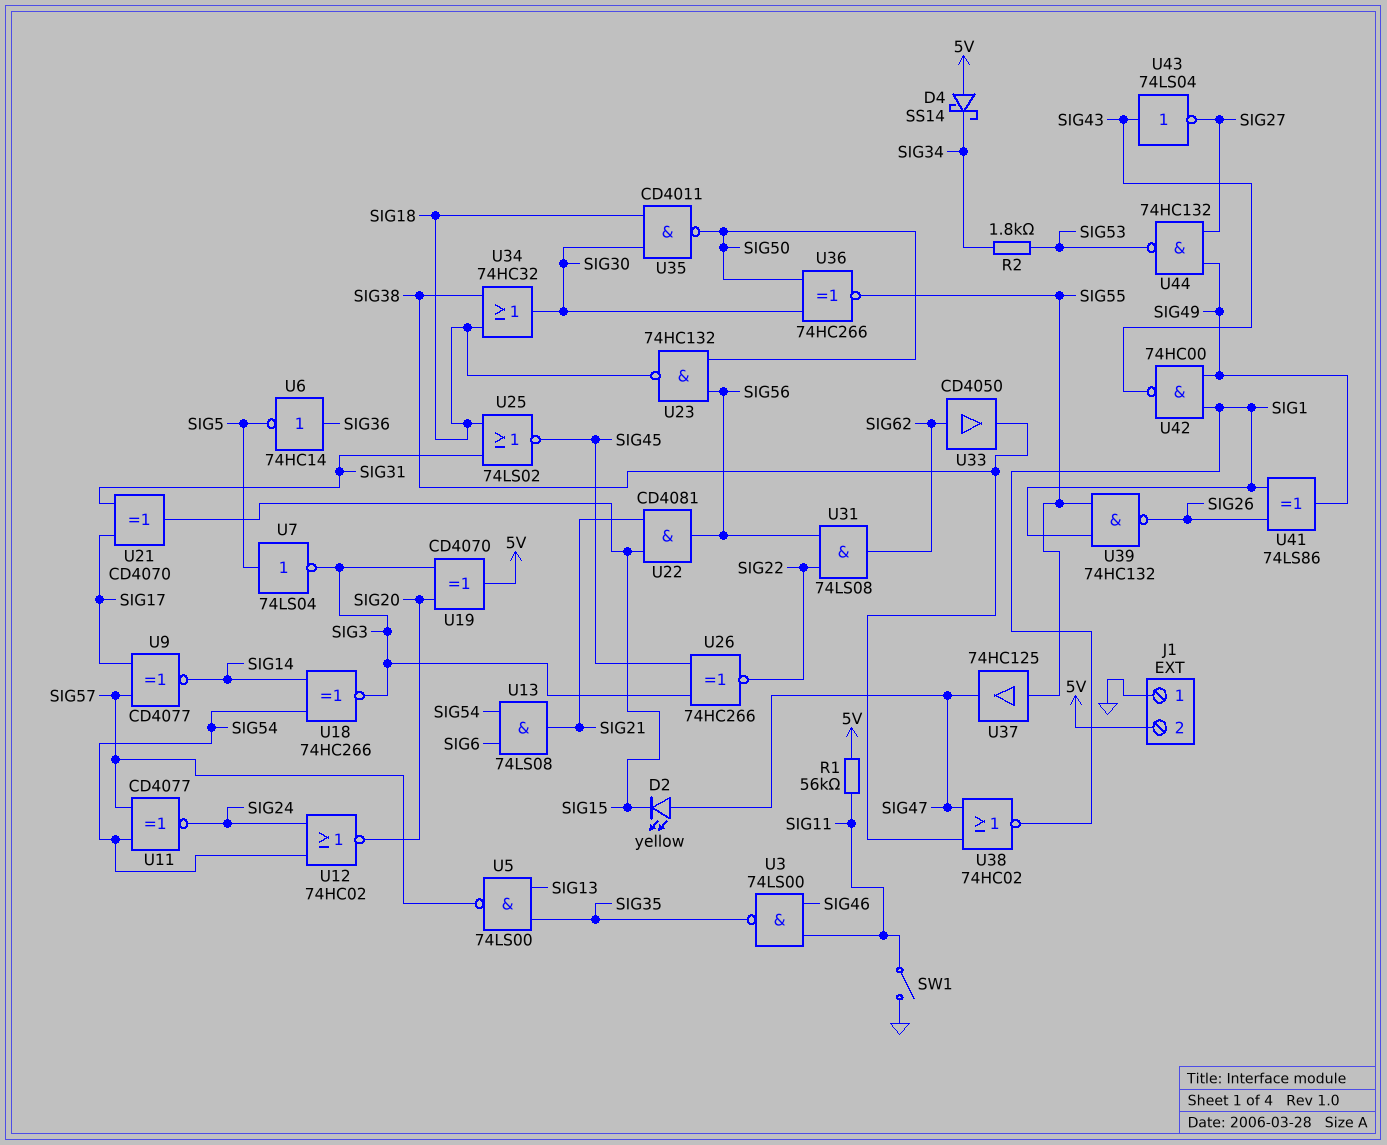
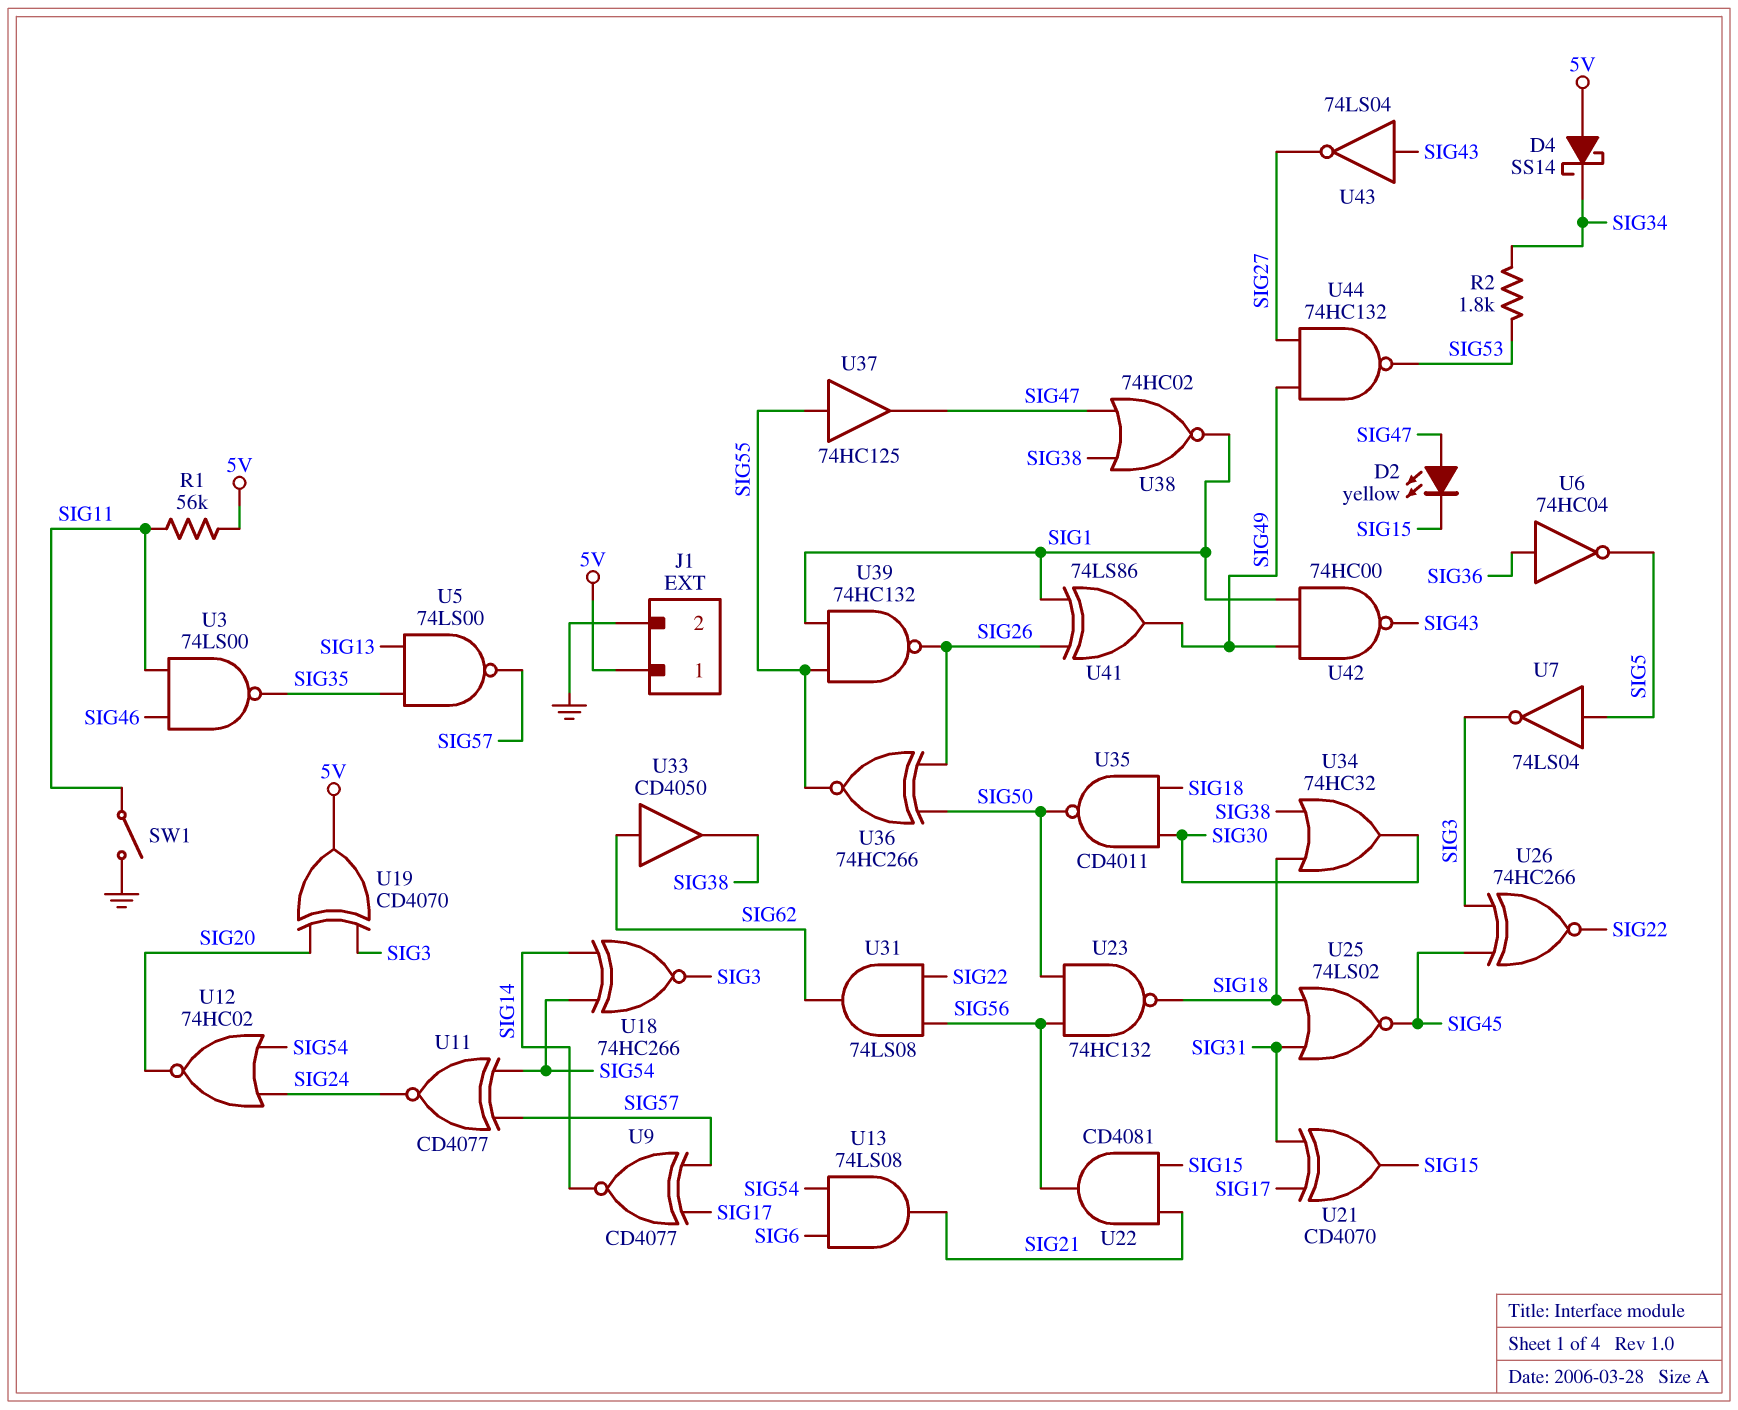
J1 pin 1: GND -> 5V
J1 pin 2: 5V -> GND
U6: NOT 74HC14 (in SIG36, out SIG5) -> NOT 74HC04 (in SIG36, out SIG5)
U36: XNOR 74HC266 (in SIG30, in SIG50, out SIG55) -> XNOR 74HC266 (in SIG26, in SIG50, out SIG55)

